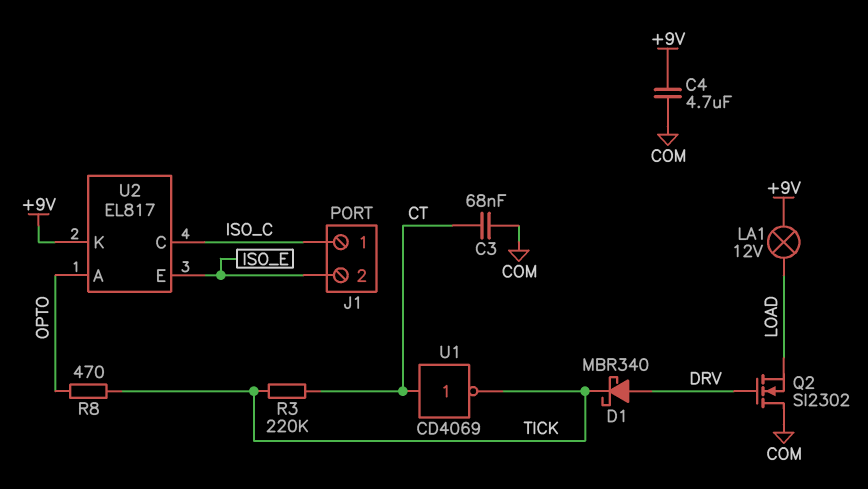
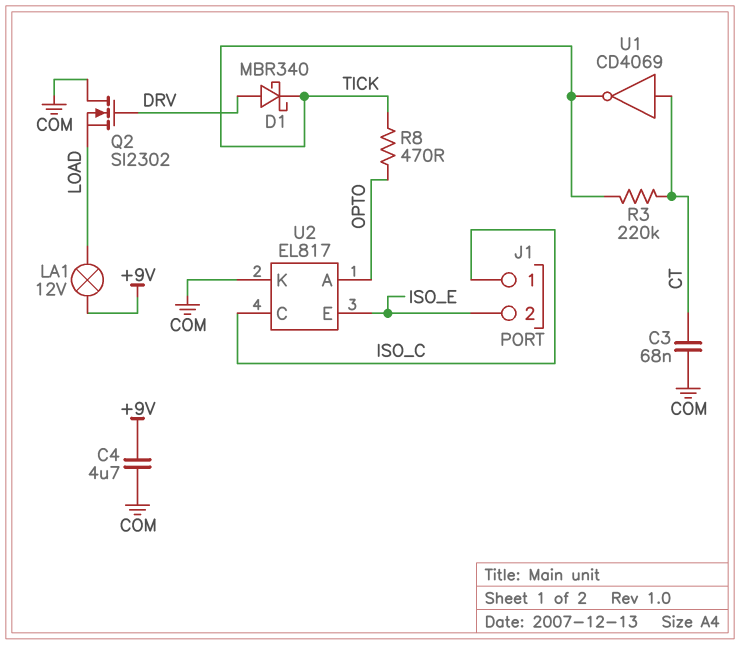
U2 pin K: +9V -> COM

